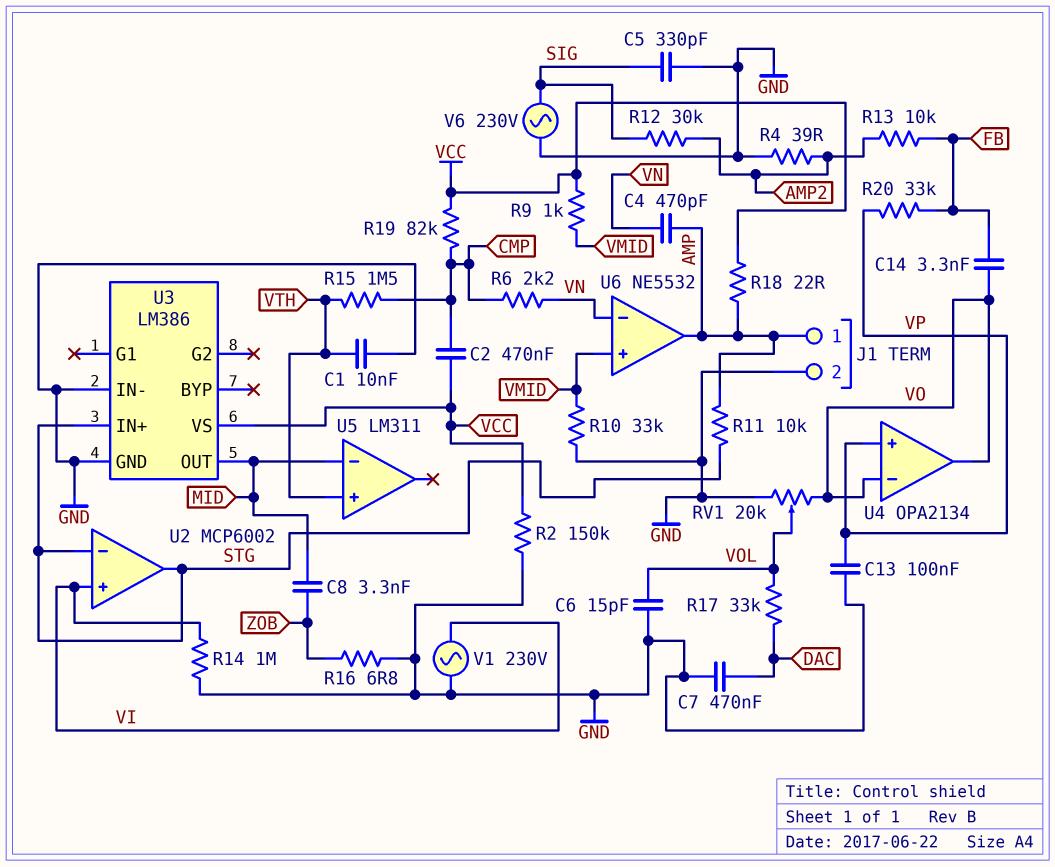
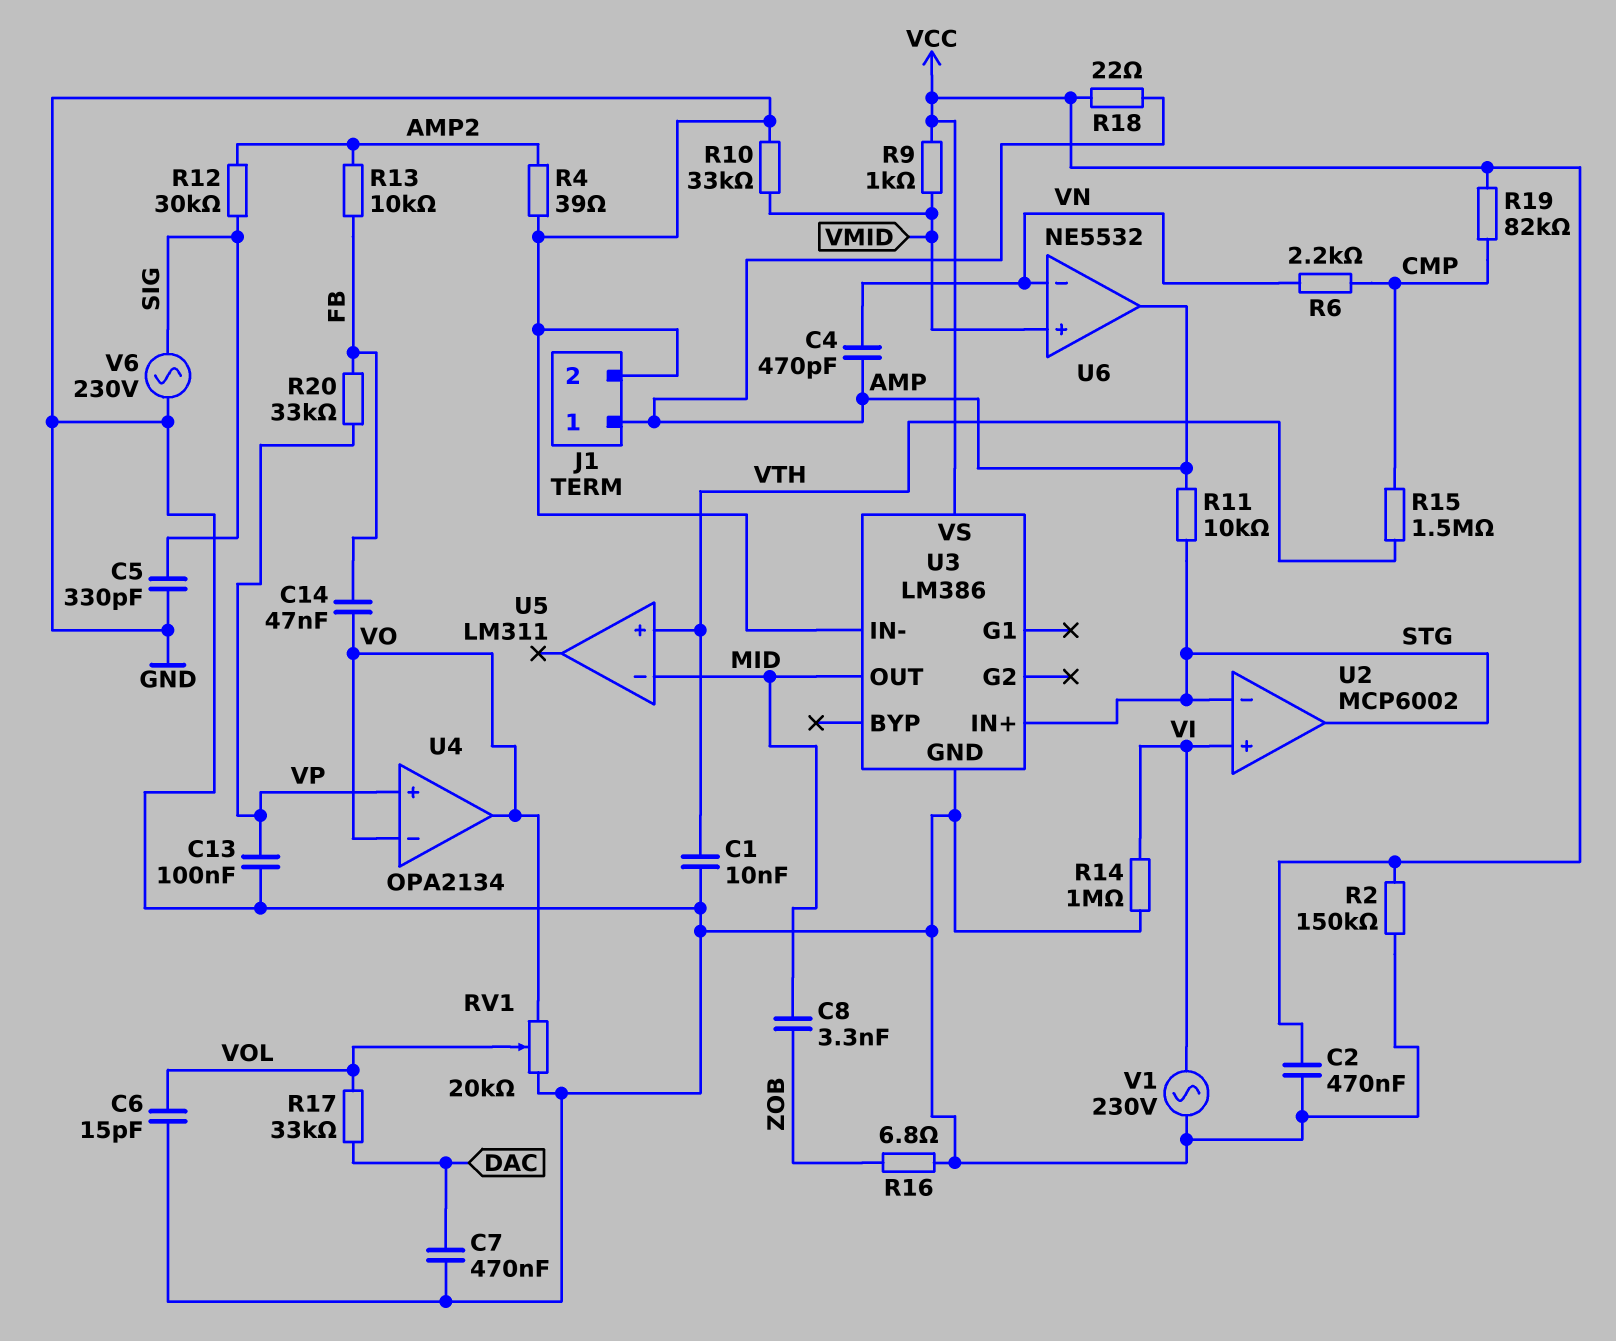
C2: 470nF (CMP, VCC) -> 470nF (GND, VCC)
C14: 3.3nF (FB, VO) -> 47nF (FB, VO)

